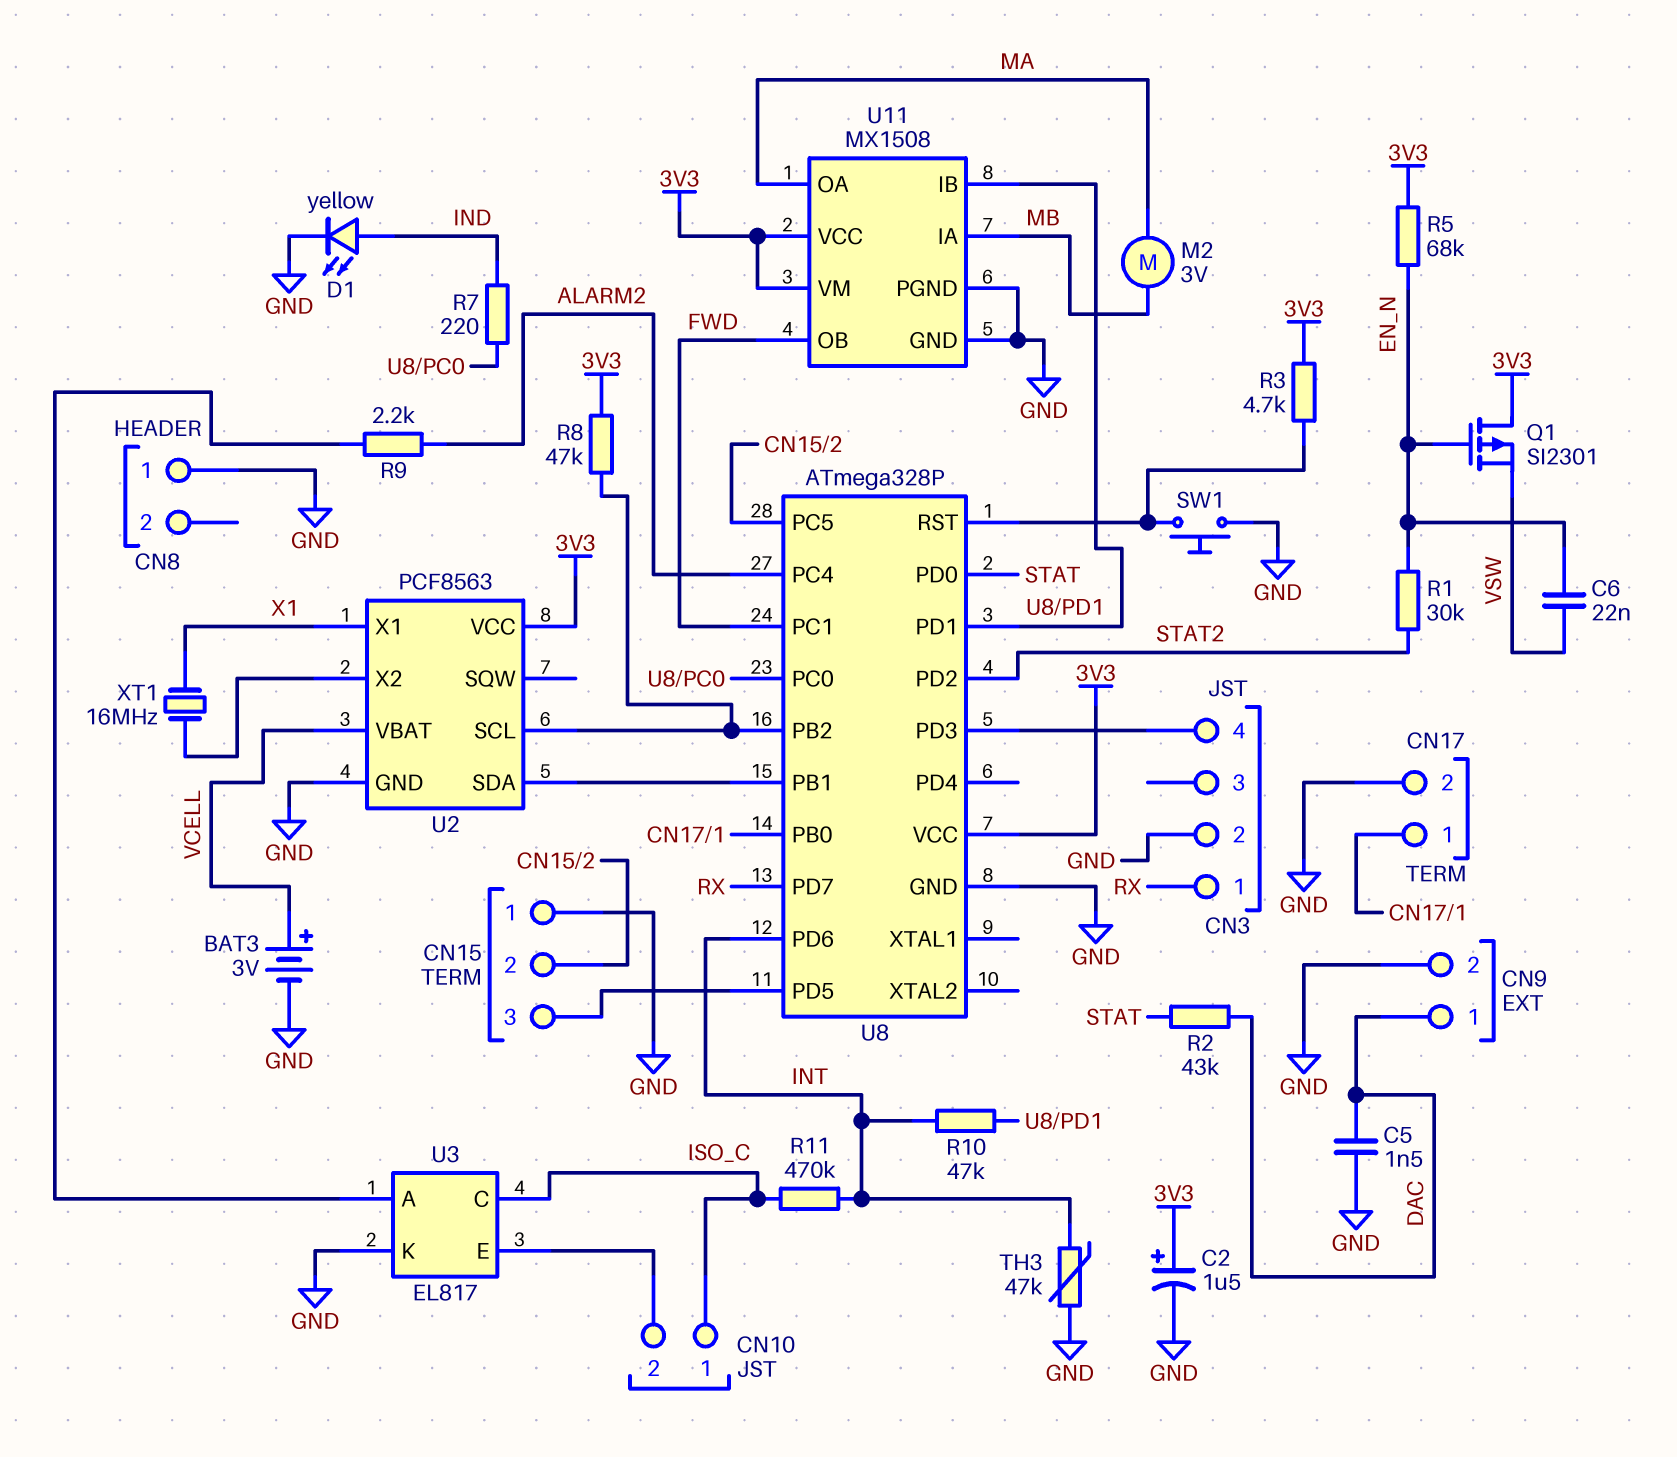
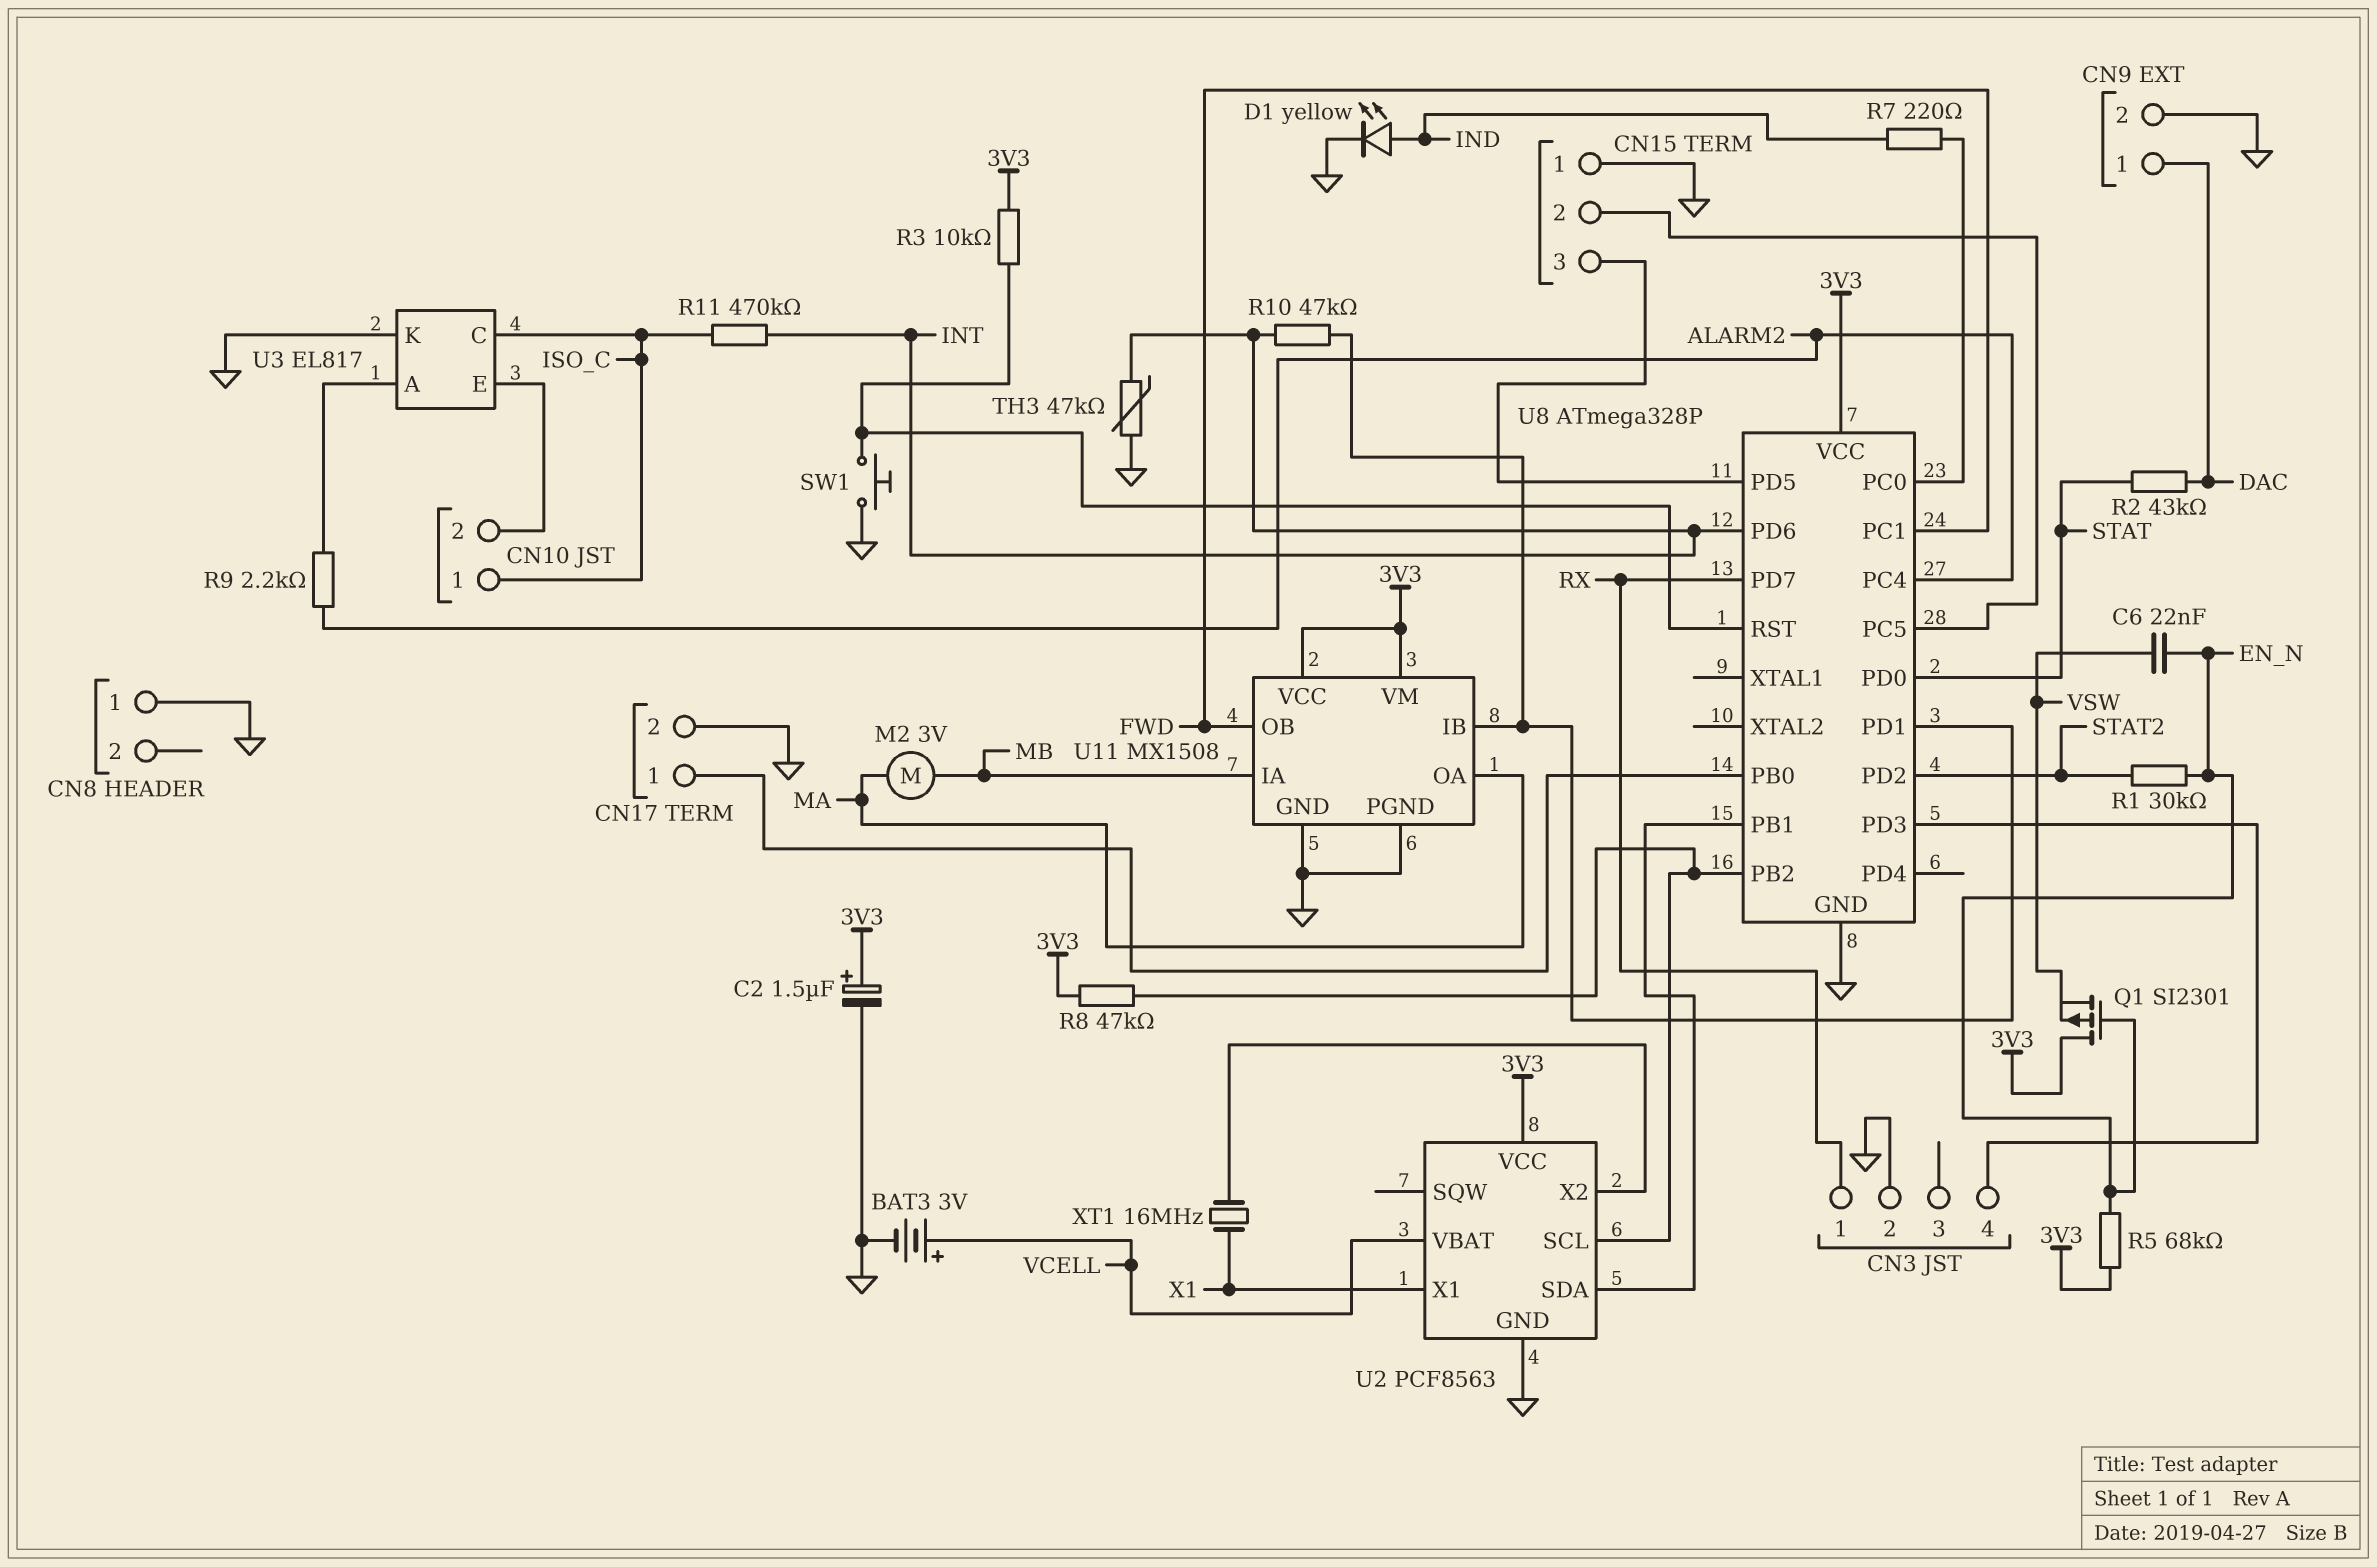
C5: 1.5nF (DAC, GND) -> none
R3: 4.7k (3V3, U8/RST) -> 10k (3V3, U8/RST)

